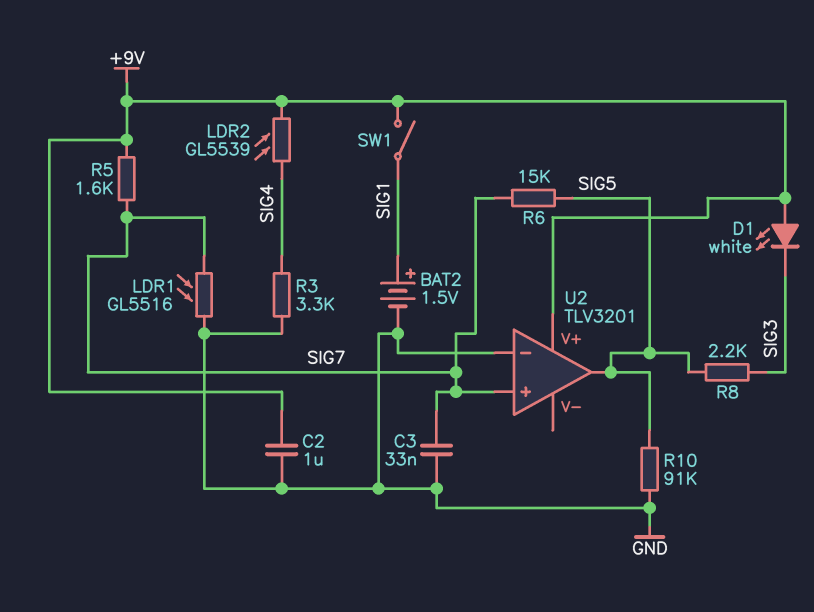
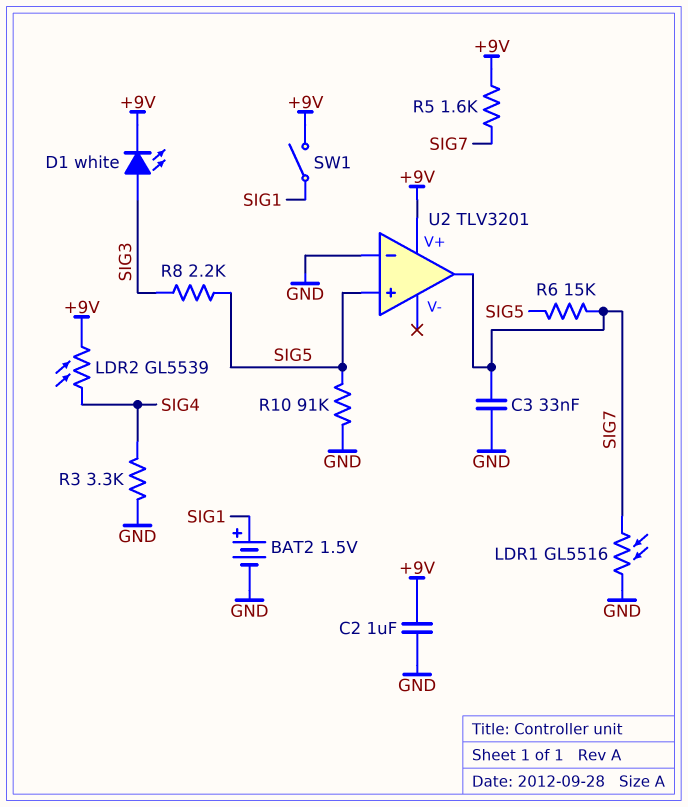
D1: LED white (A +9V, K SIG3) -> LED white (A SIG3, K +9V)
U2 pin in+: SIG7 -> SIG5
U2 pin out: SIG5 -> SIG7

